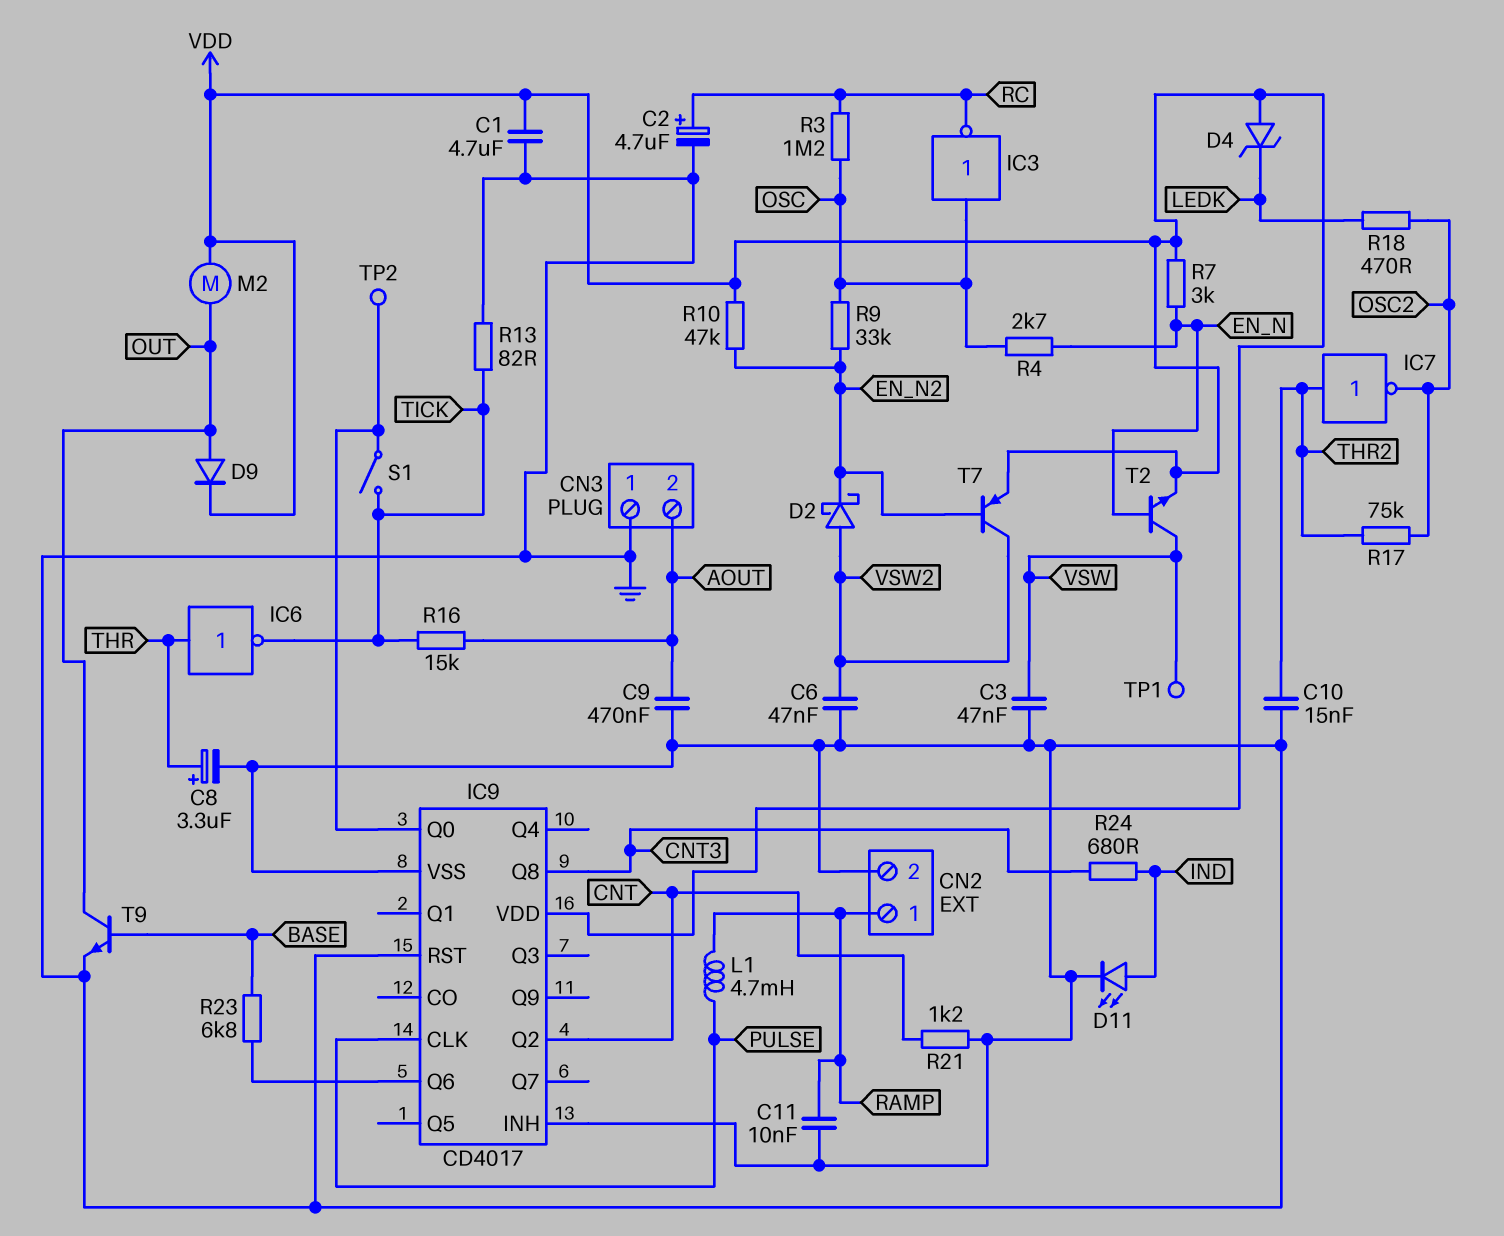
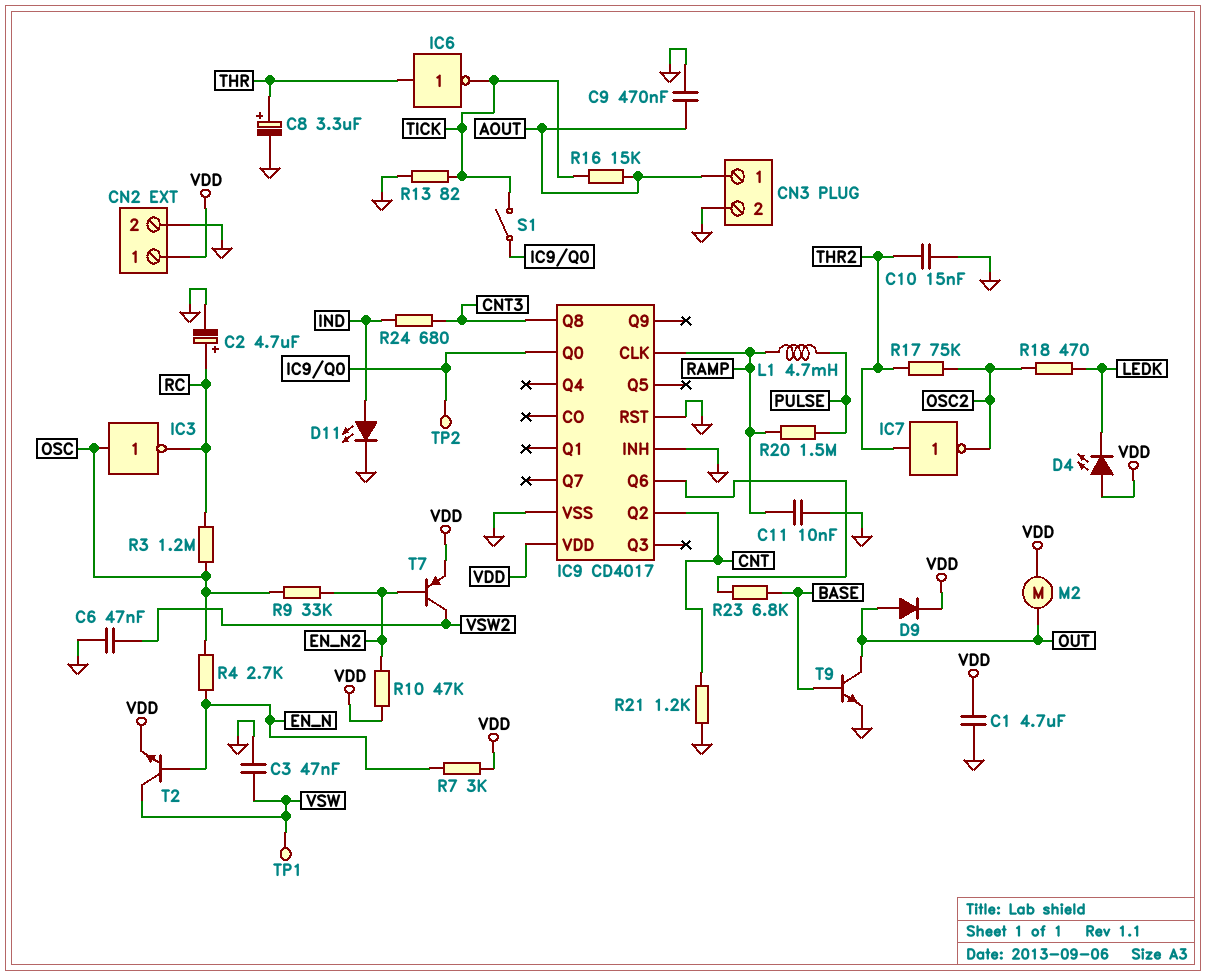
CN2 pin 1: RAMP -> VDD
CN3 pin 1: GND -> AOUT
CN3 pin 2: AOUT -> GND
D2: schottky (A VSW2, K EN_N2) -> none
D4: zener (A VDD, K LEDK) -> LED (A VDD, K LEDK)
IC9 pin CLK: PULSE -> RAMP
R20: none -> 1.5M (PULSE, RAMP)

